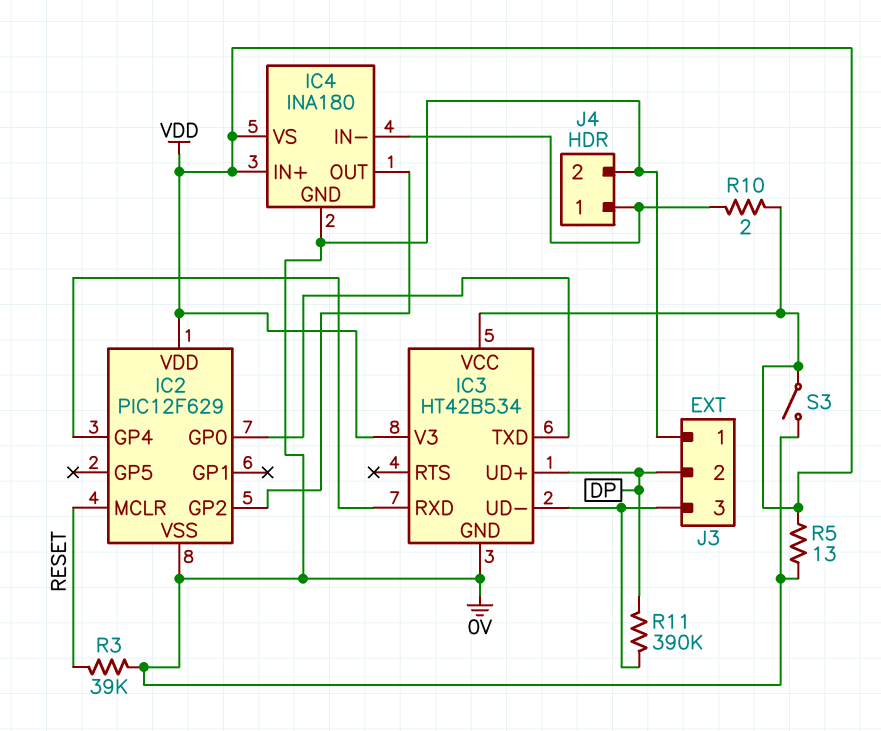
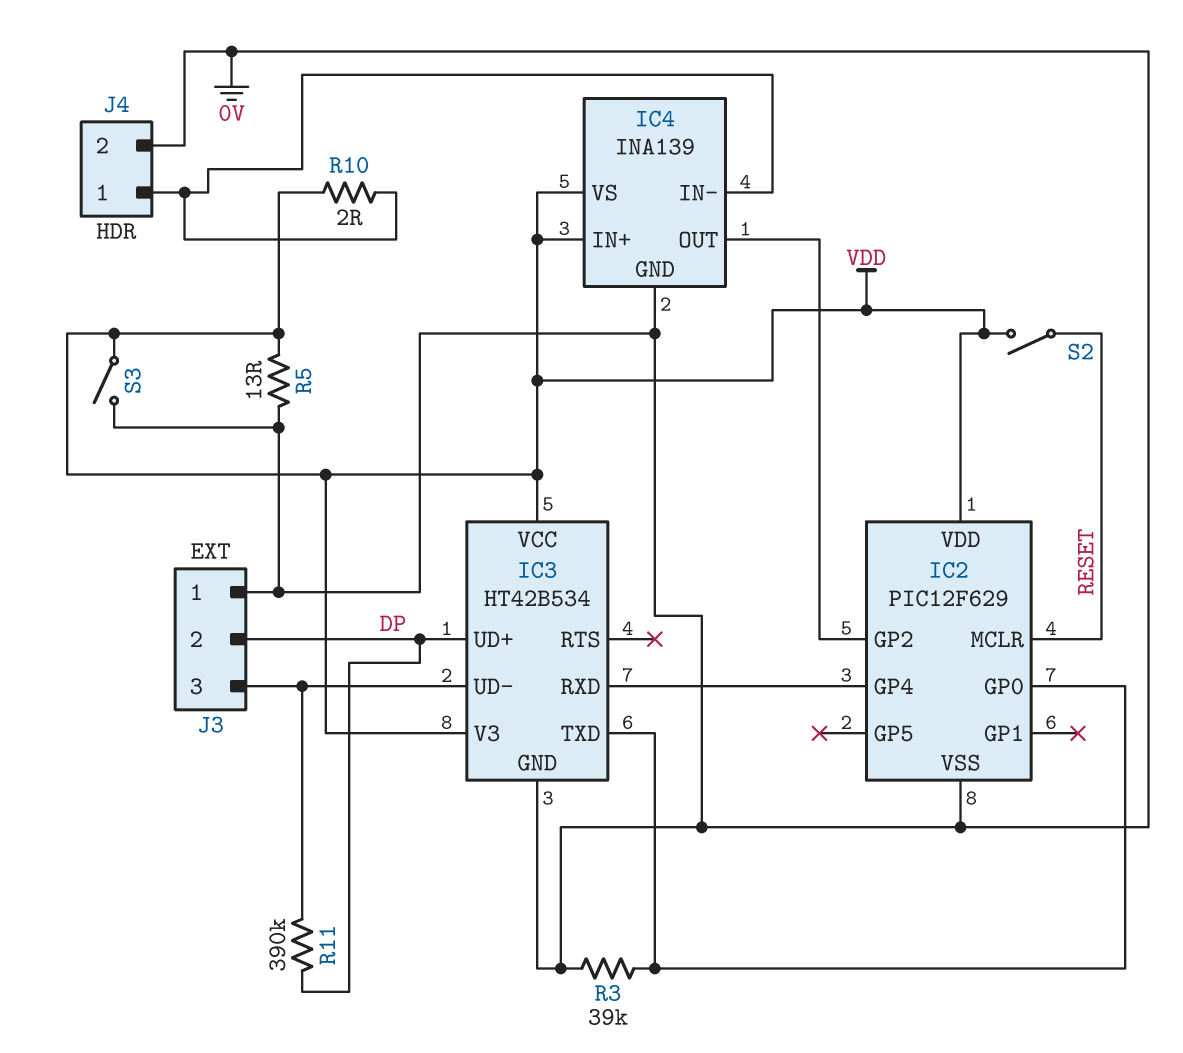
IC4: INA180 -> INA139
R3: 39k (0V, RESET) -> 39k (0V, IC2/GP0)
S2: none -> switch (RESET, VDD)

